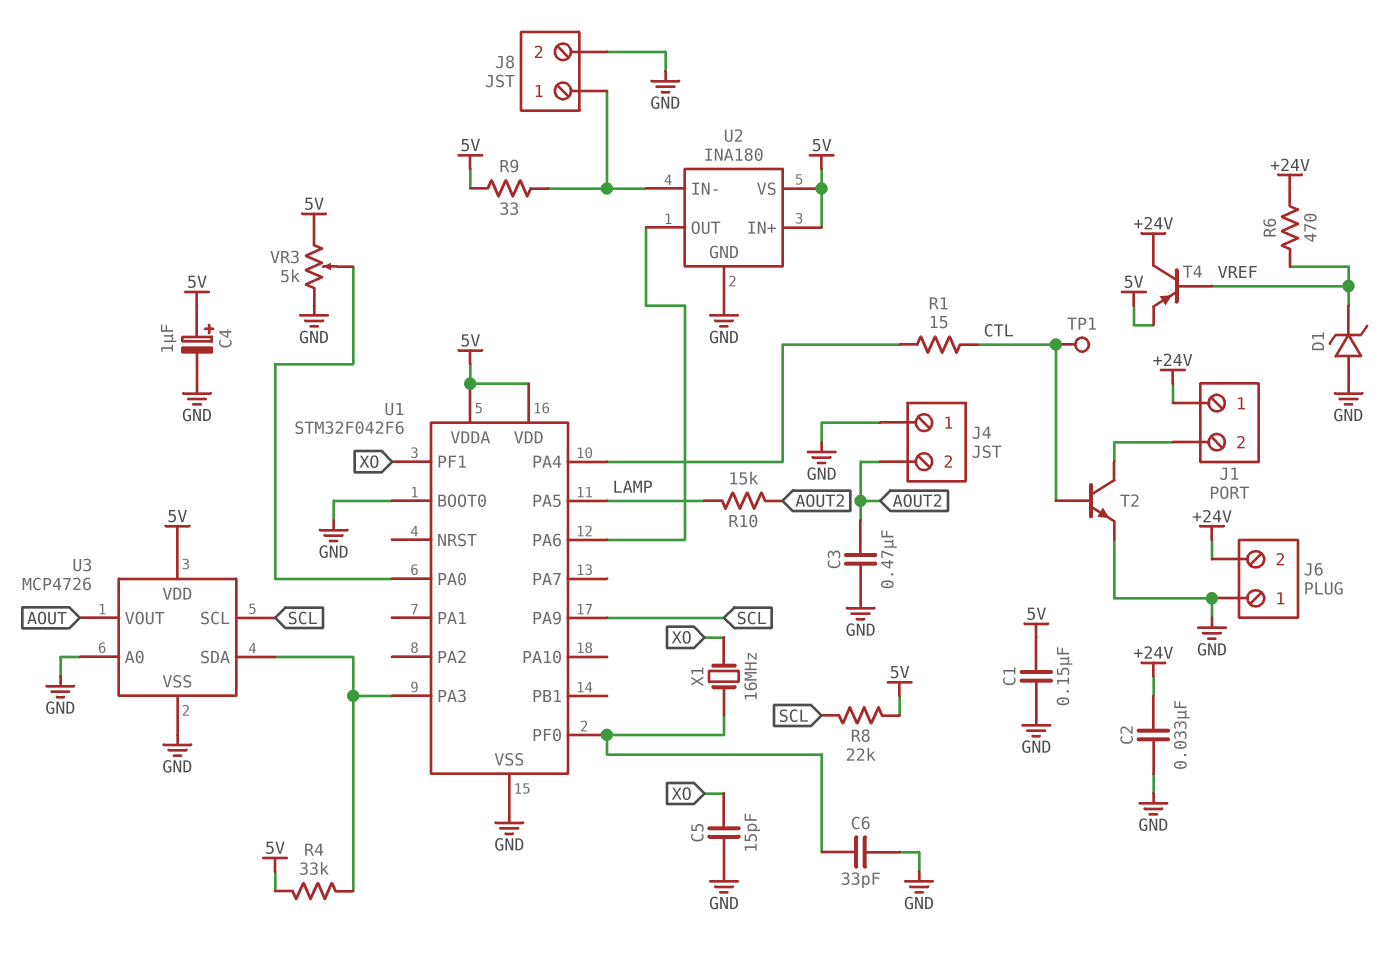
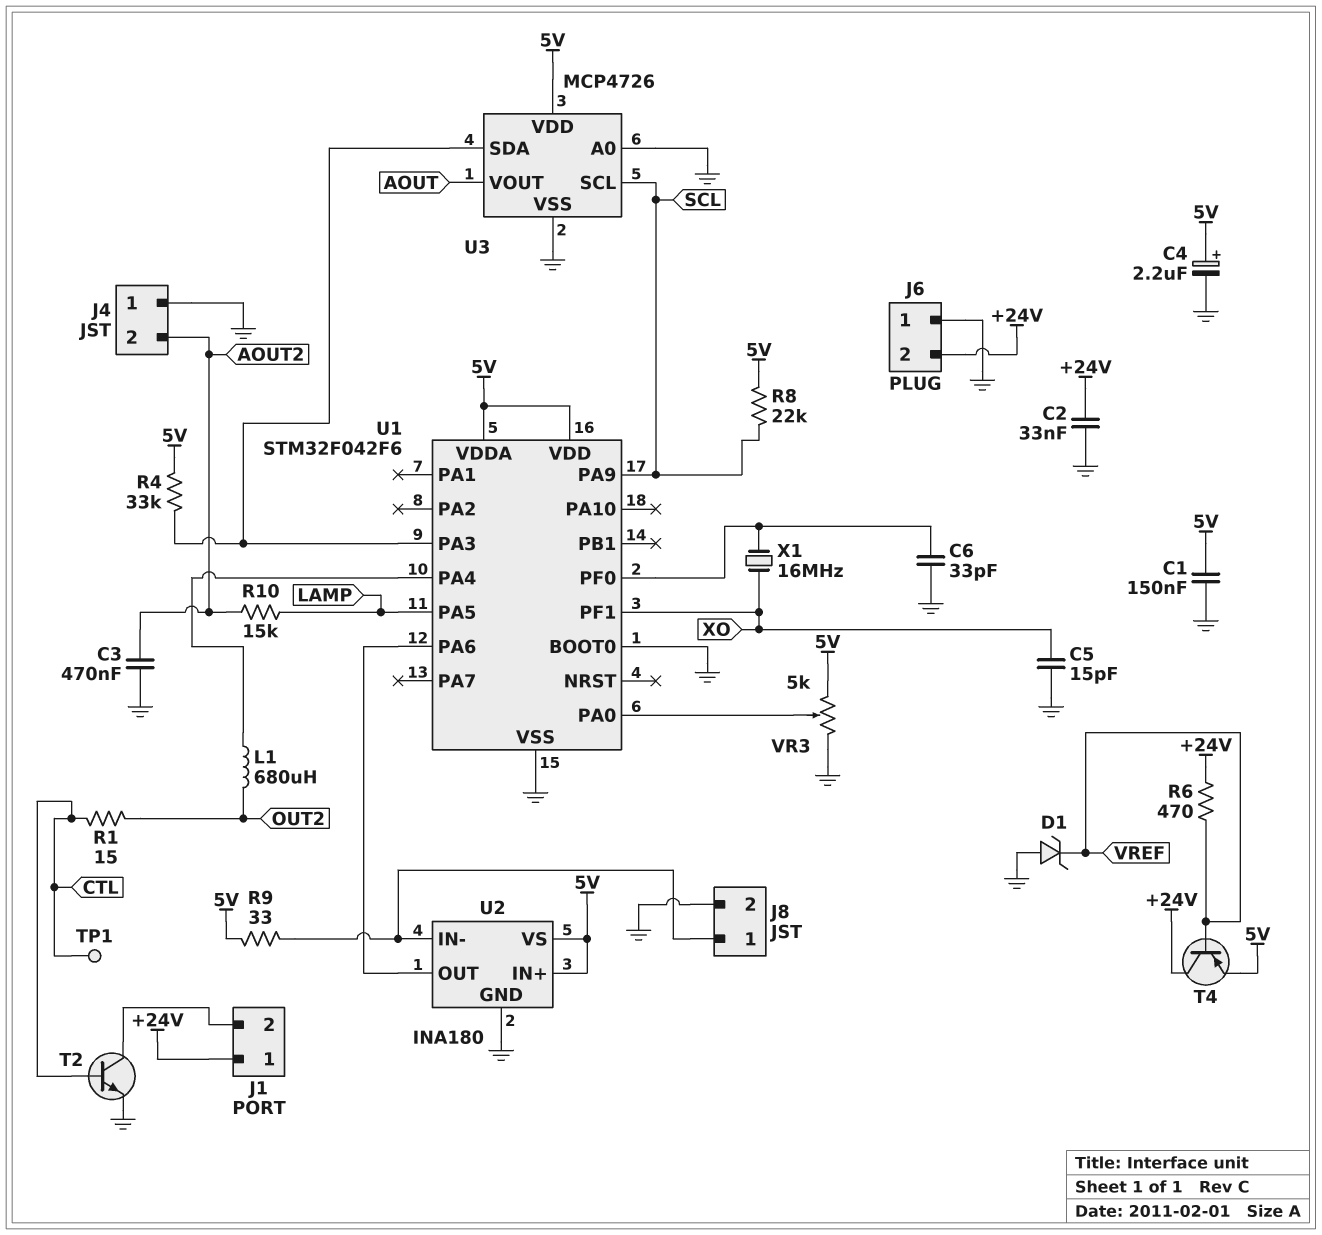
C4: 1uF (plus 5V, minus GND) -> 2.2uF (plus 5V, minus GND)
L1: none -> 680uH (OUT2, U1/PA4)
R1: 15 (CTL, U1/PA4) -> 15 (CTL, OUT2)

